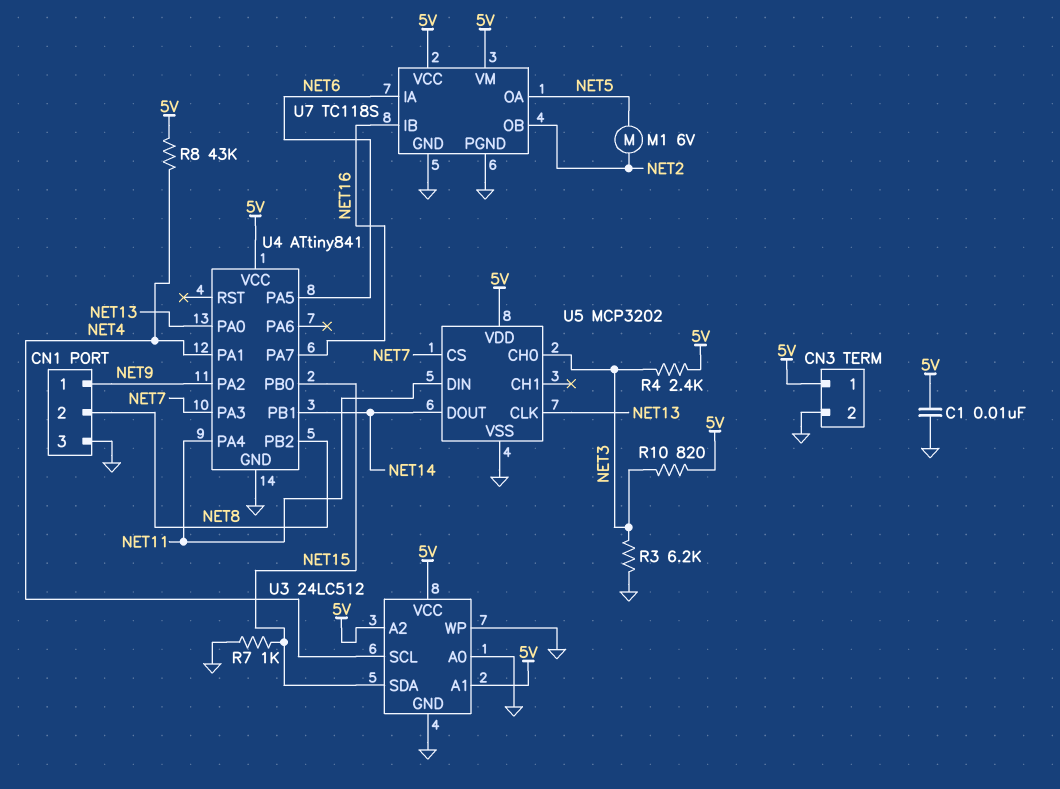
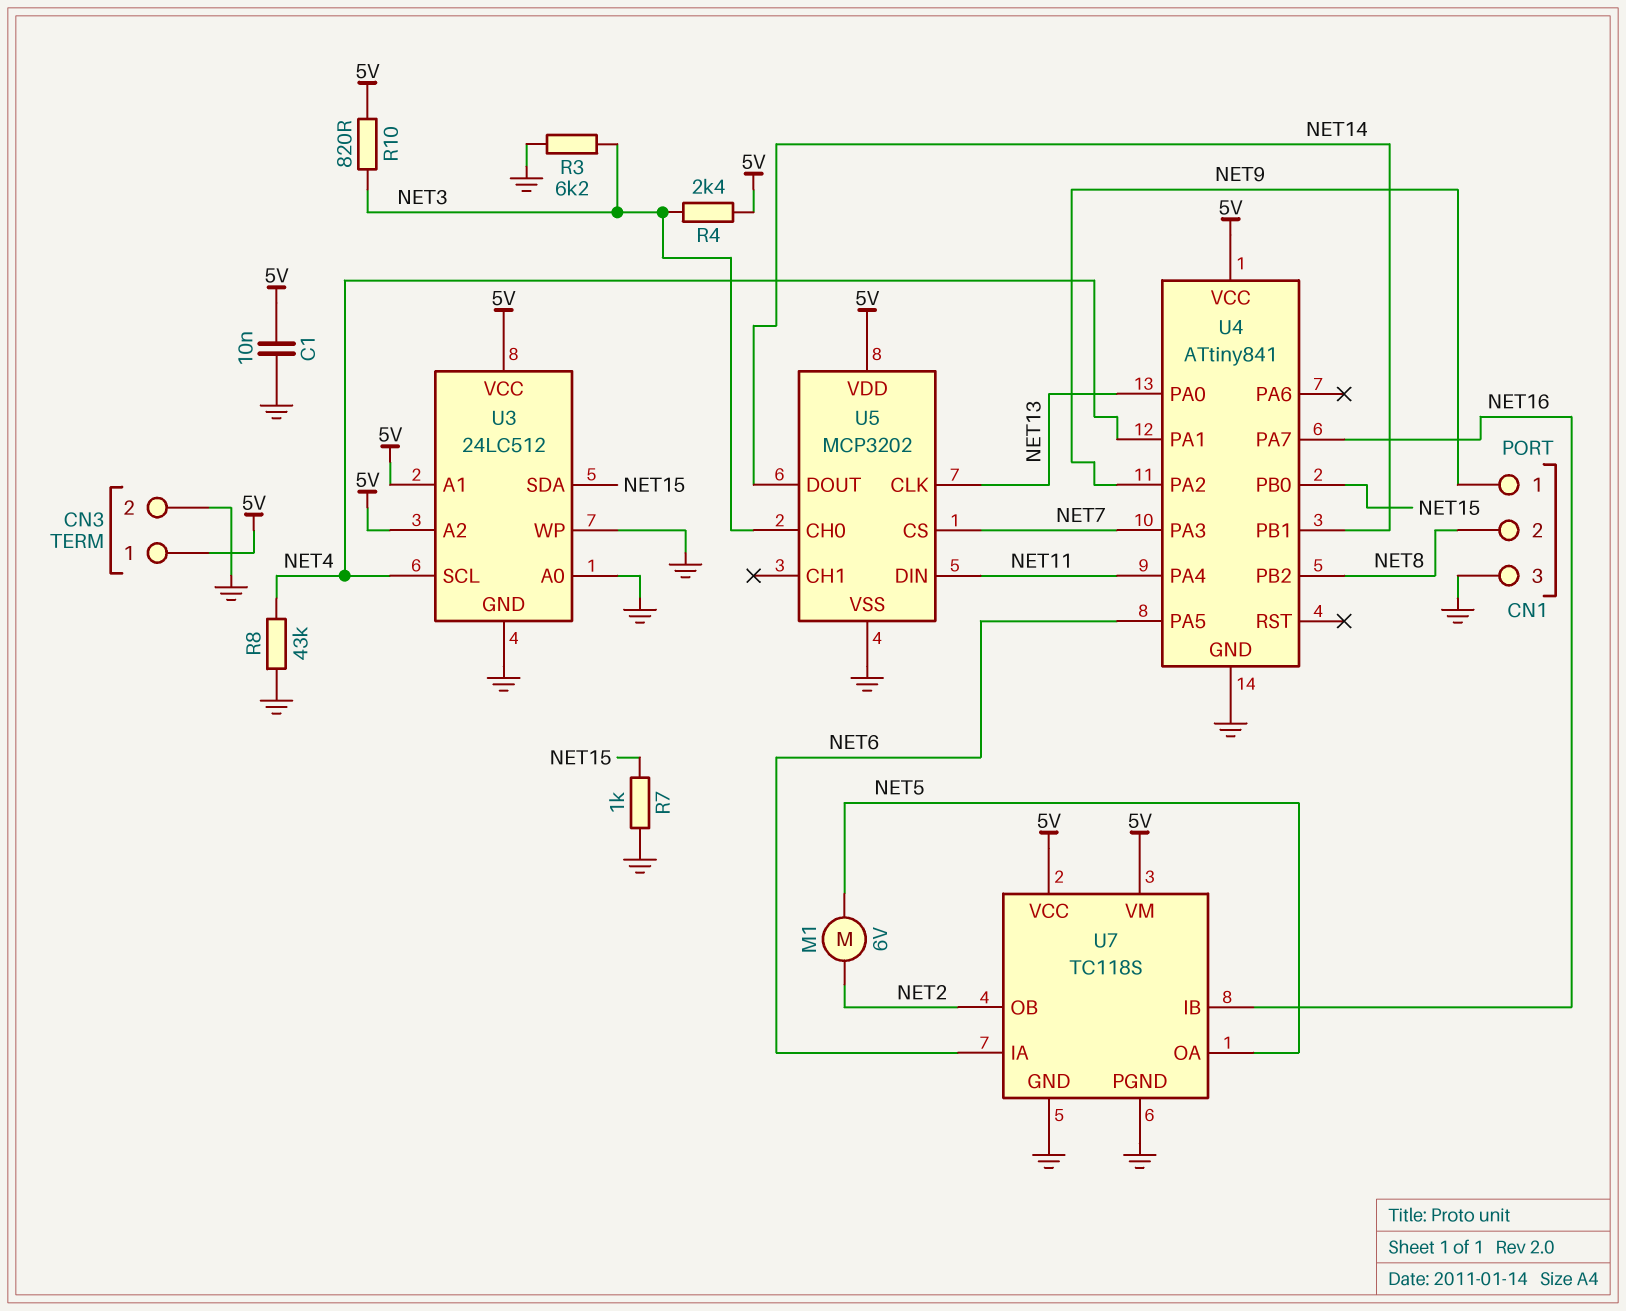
R8: 43k (5V, NET4) -> 43k (GND, NET4)

